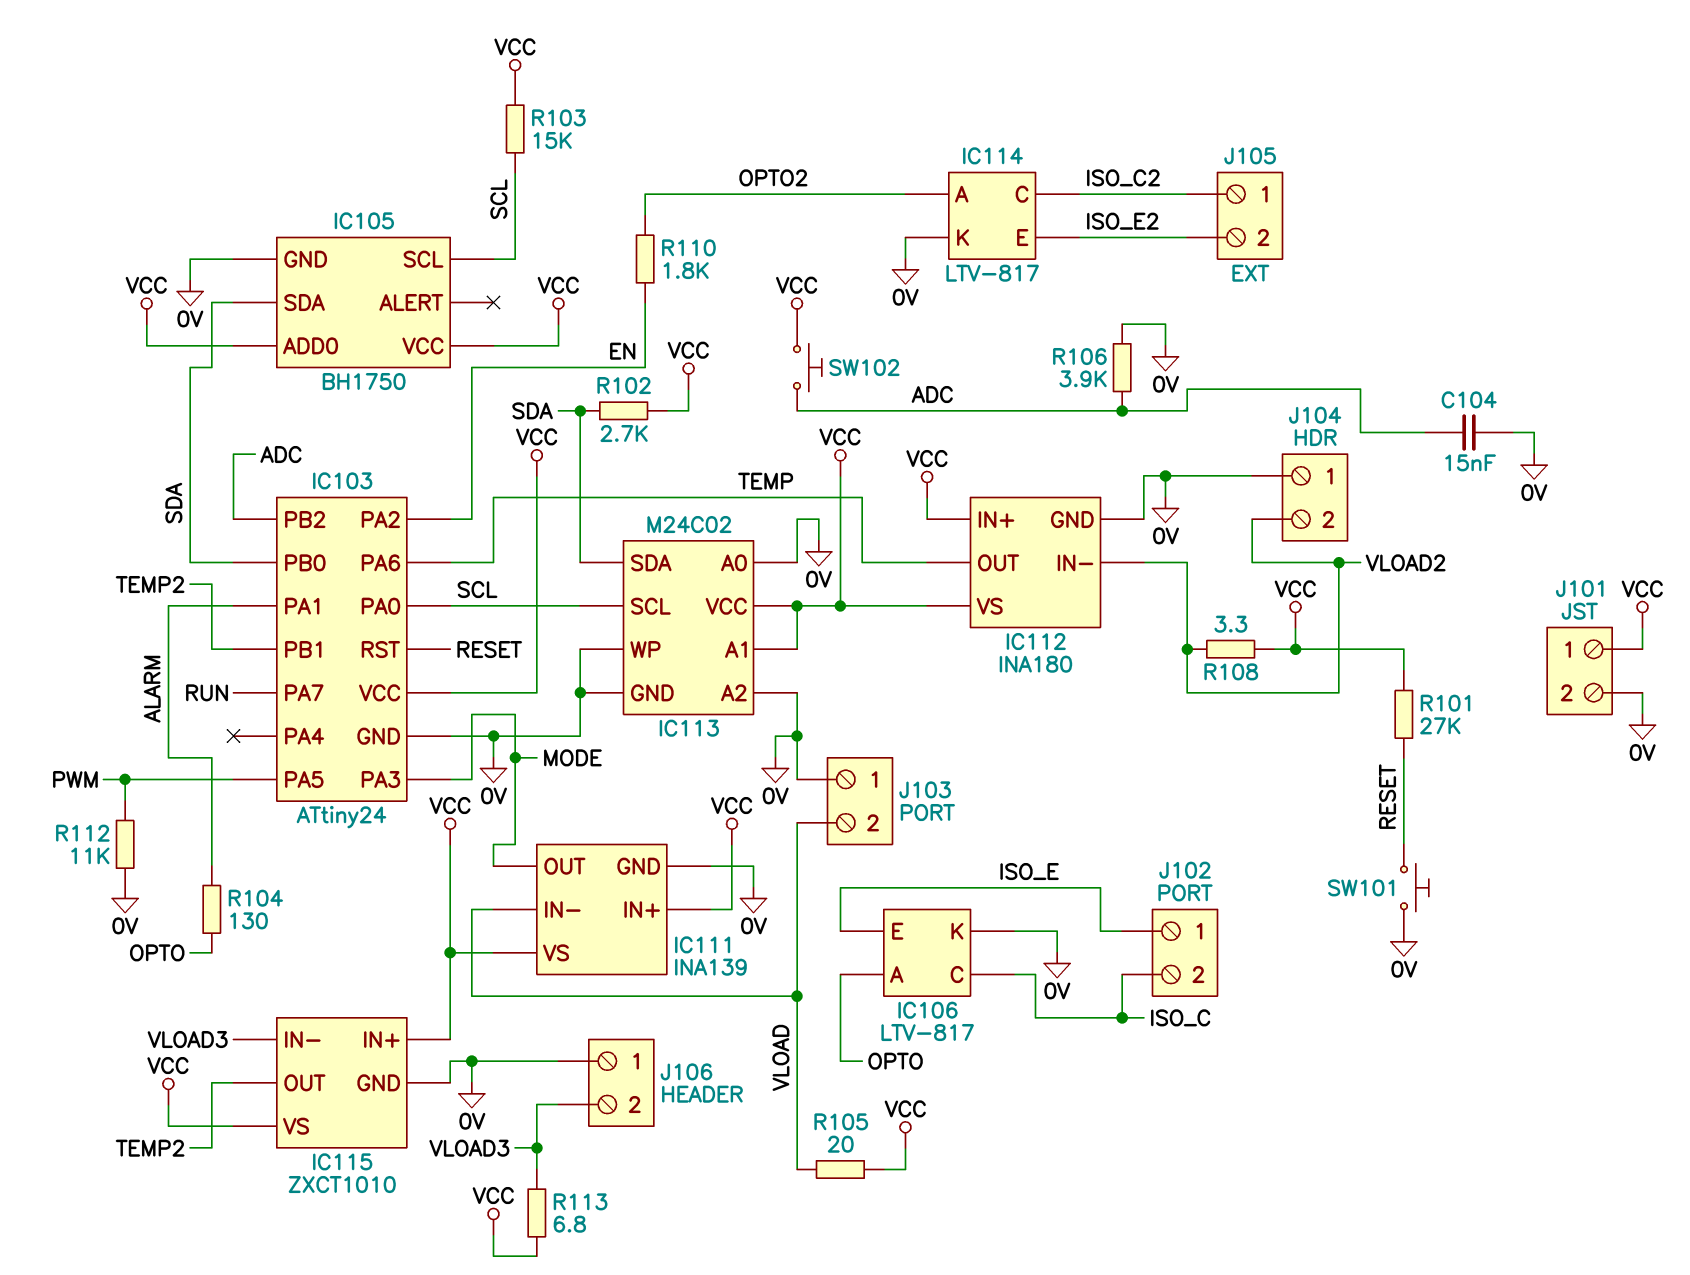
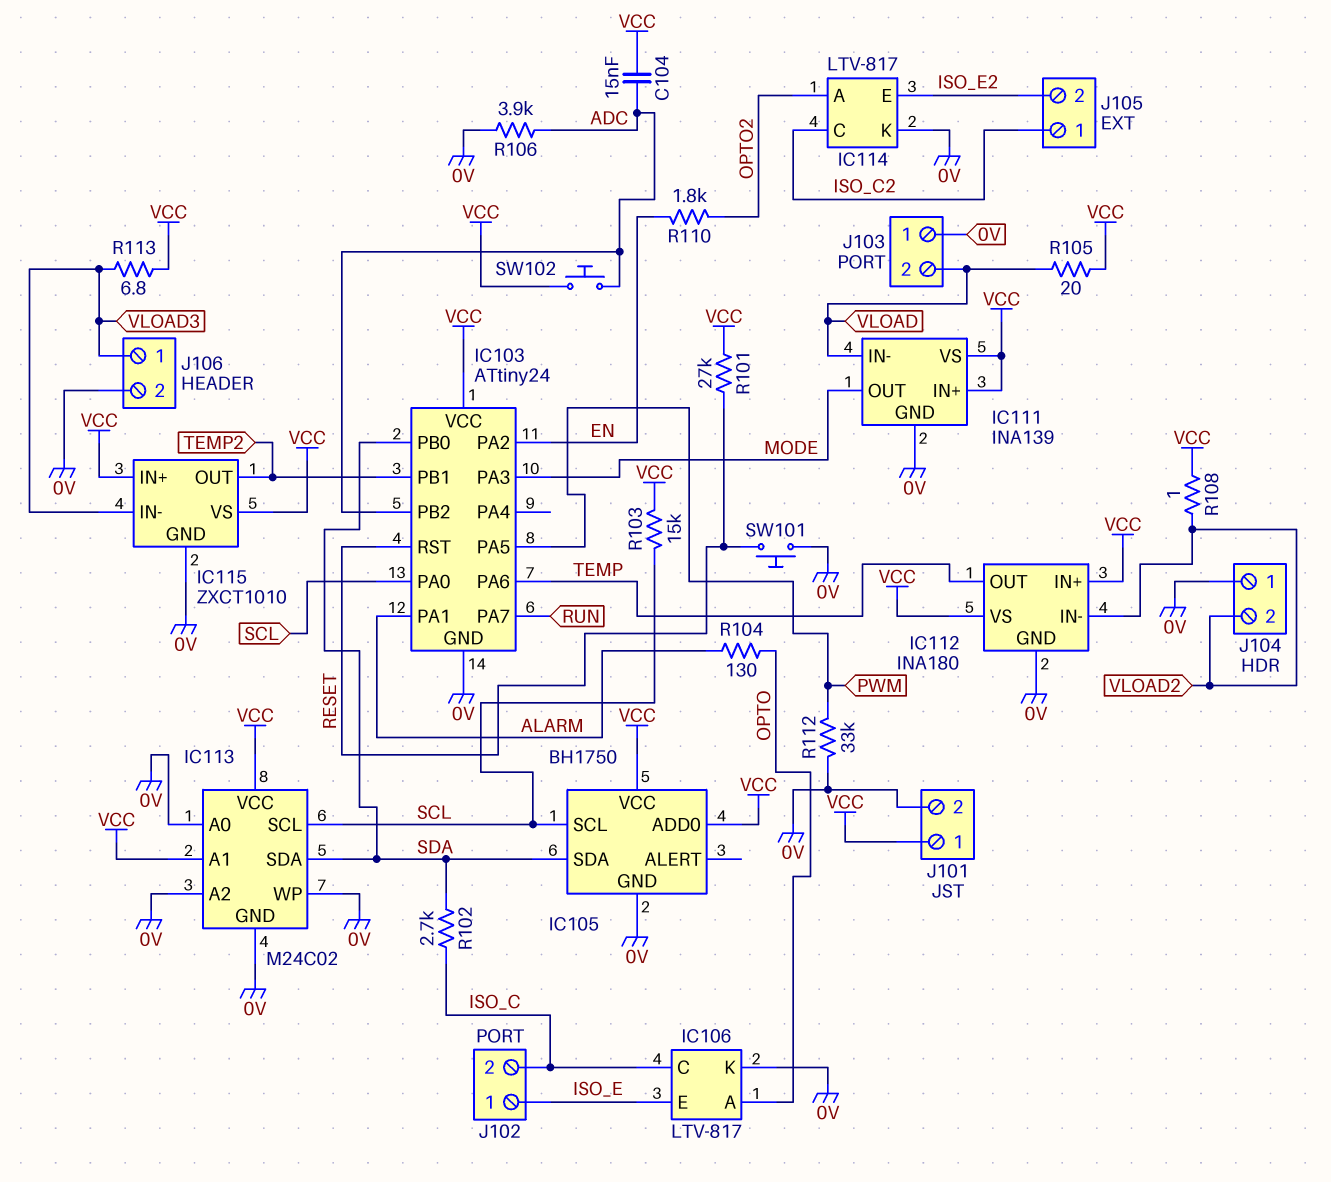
C104: 15nF (0V, ADC) -> 15nF (ADC, VCC)
J106 pin 1: 0V -> VLOAD3
J106 pin 2: VLOAD3 -> 0V
R102: 2.7k (SDA, VCC) -> 2.7k (ISO_C, SDA)
R108: 3.3 (VCC, VLOAD2) -> 1 (VCC, VLOAD2)
R112: 11k (0V, PWM) -> 33k (0V, PWM)

